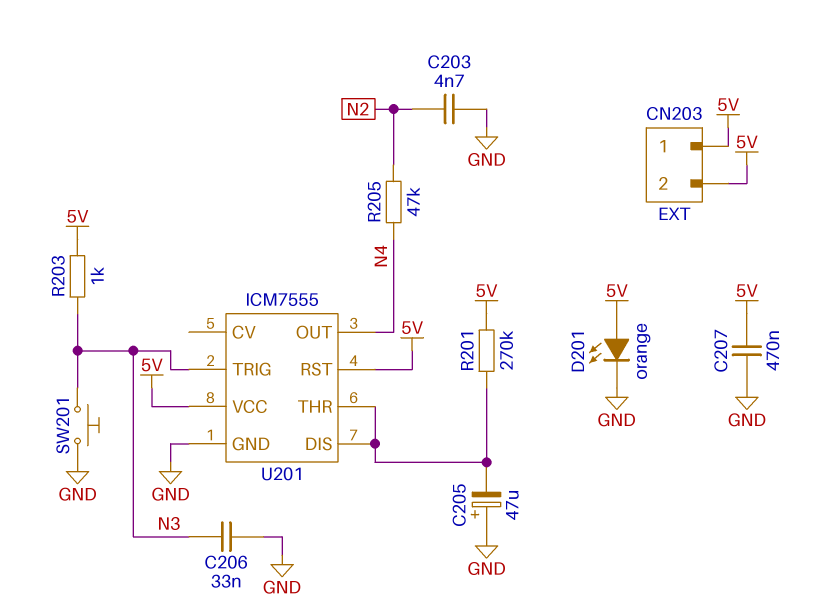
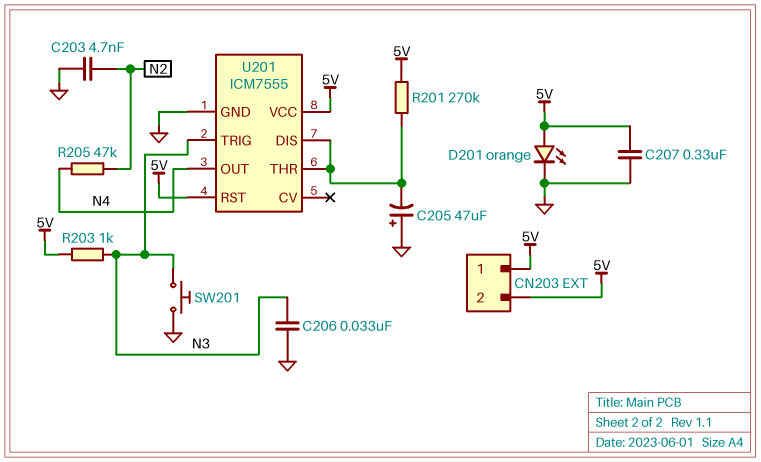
C207: 470nF (5V, GND) -> 330nF (5V, GND)

